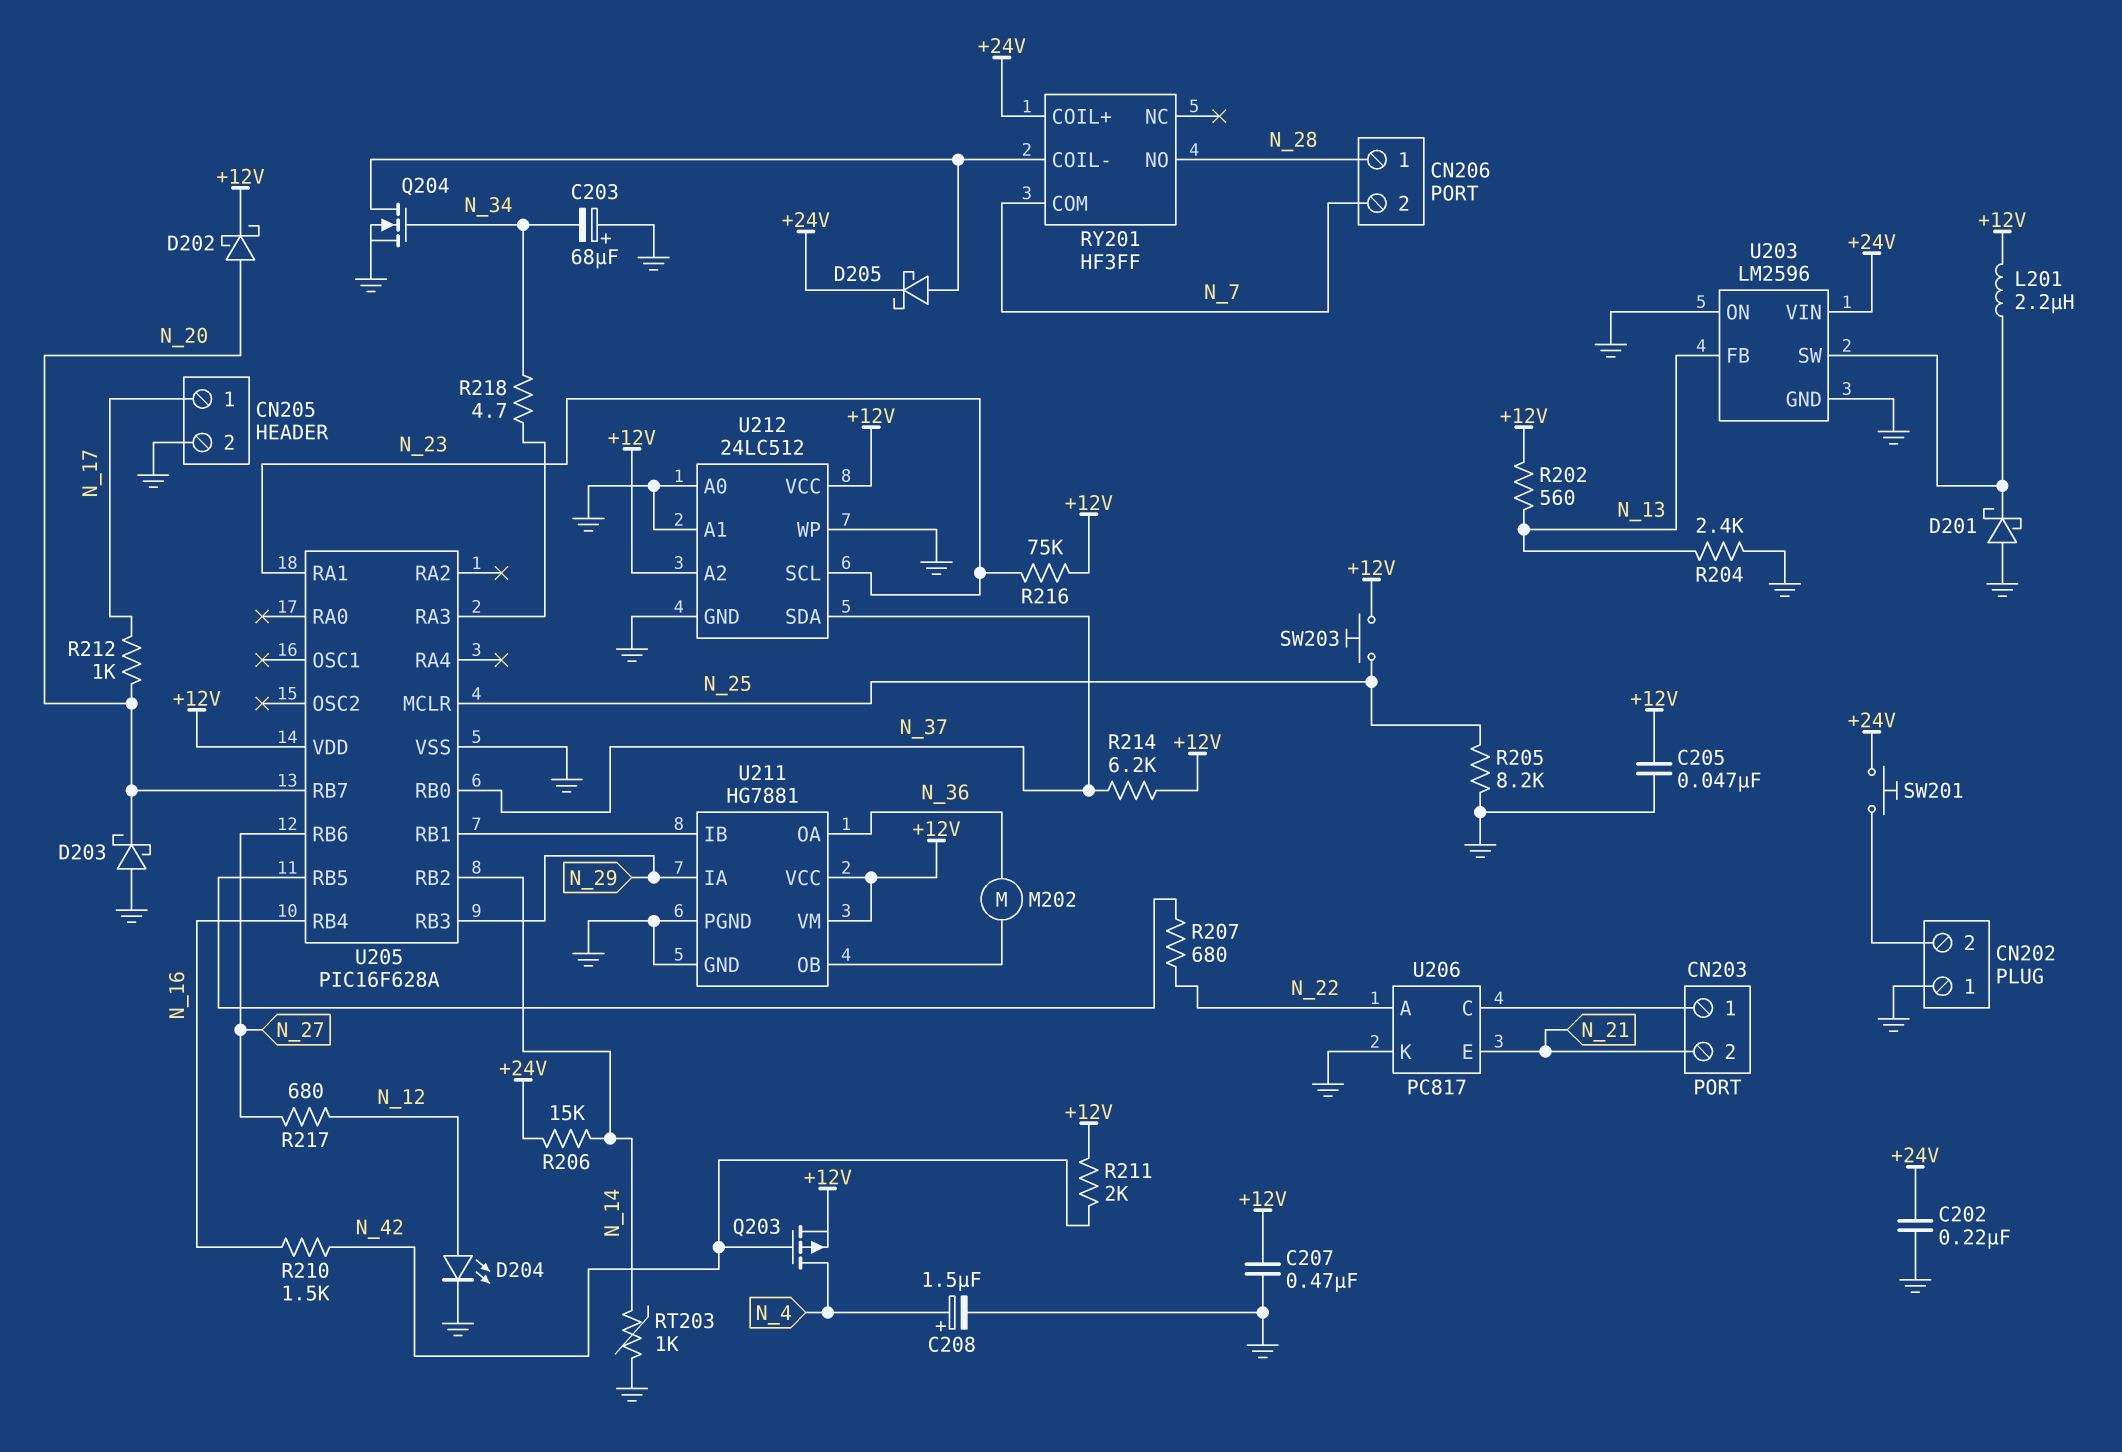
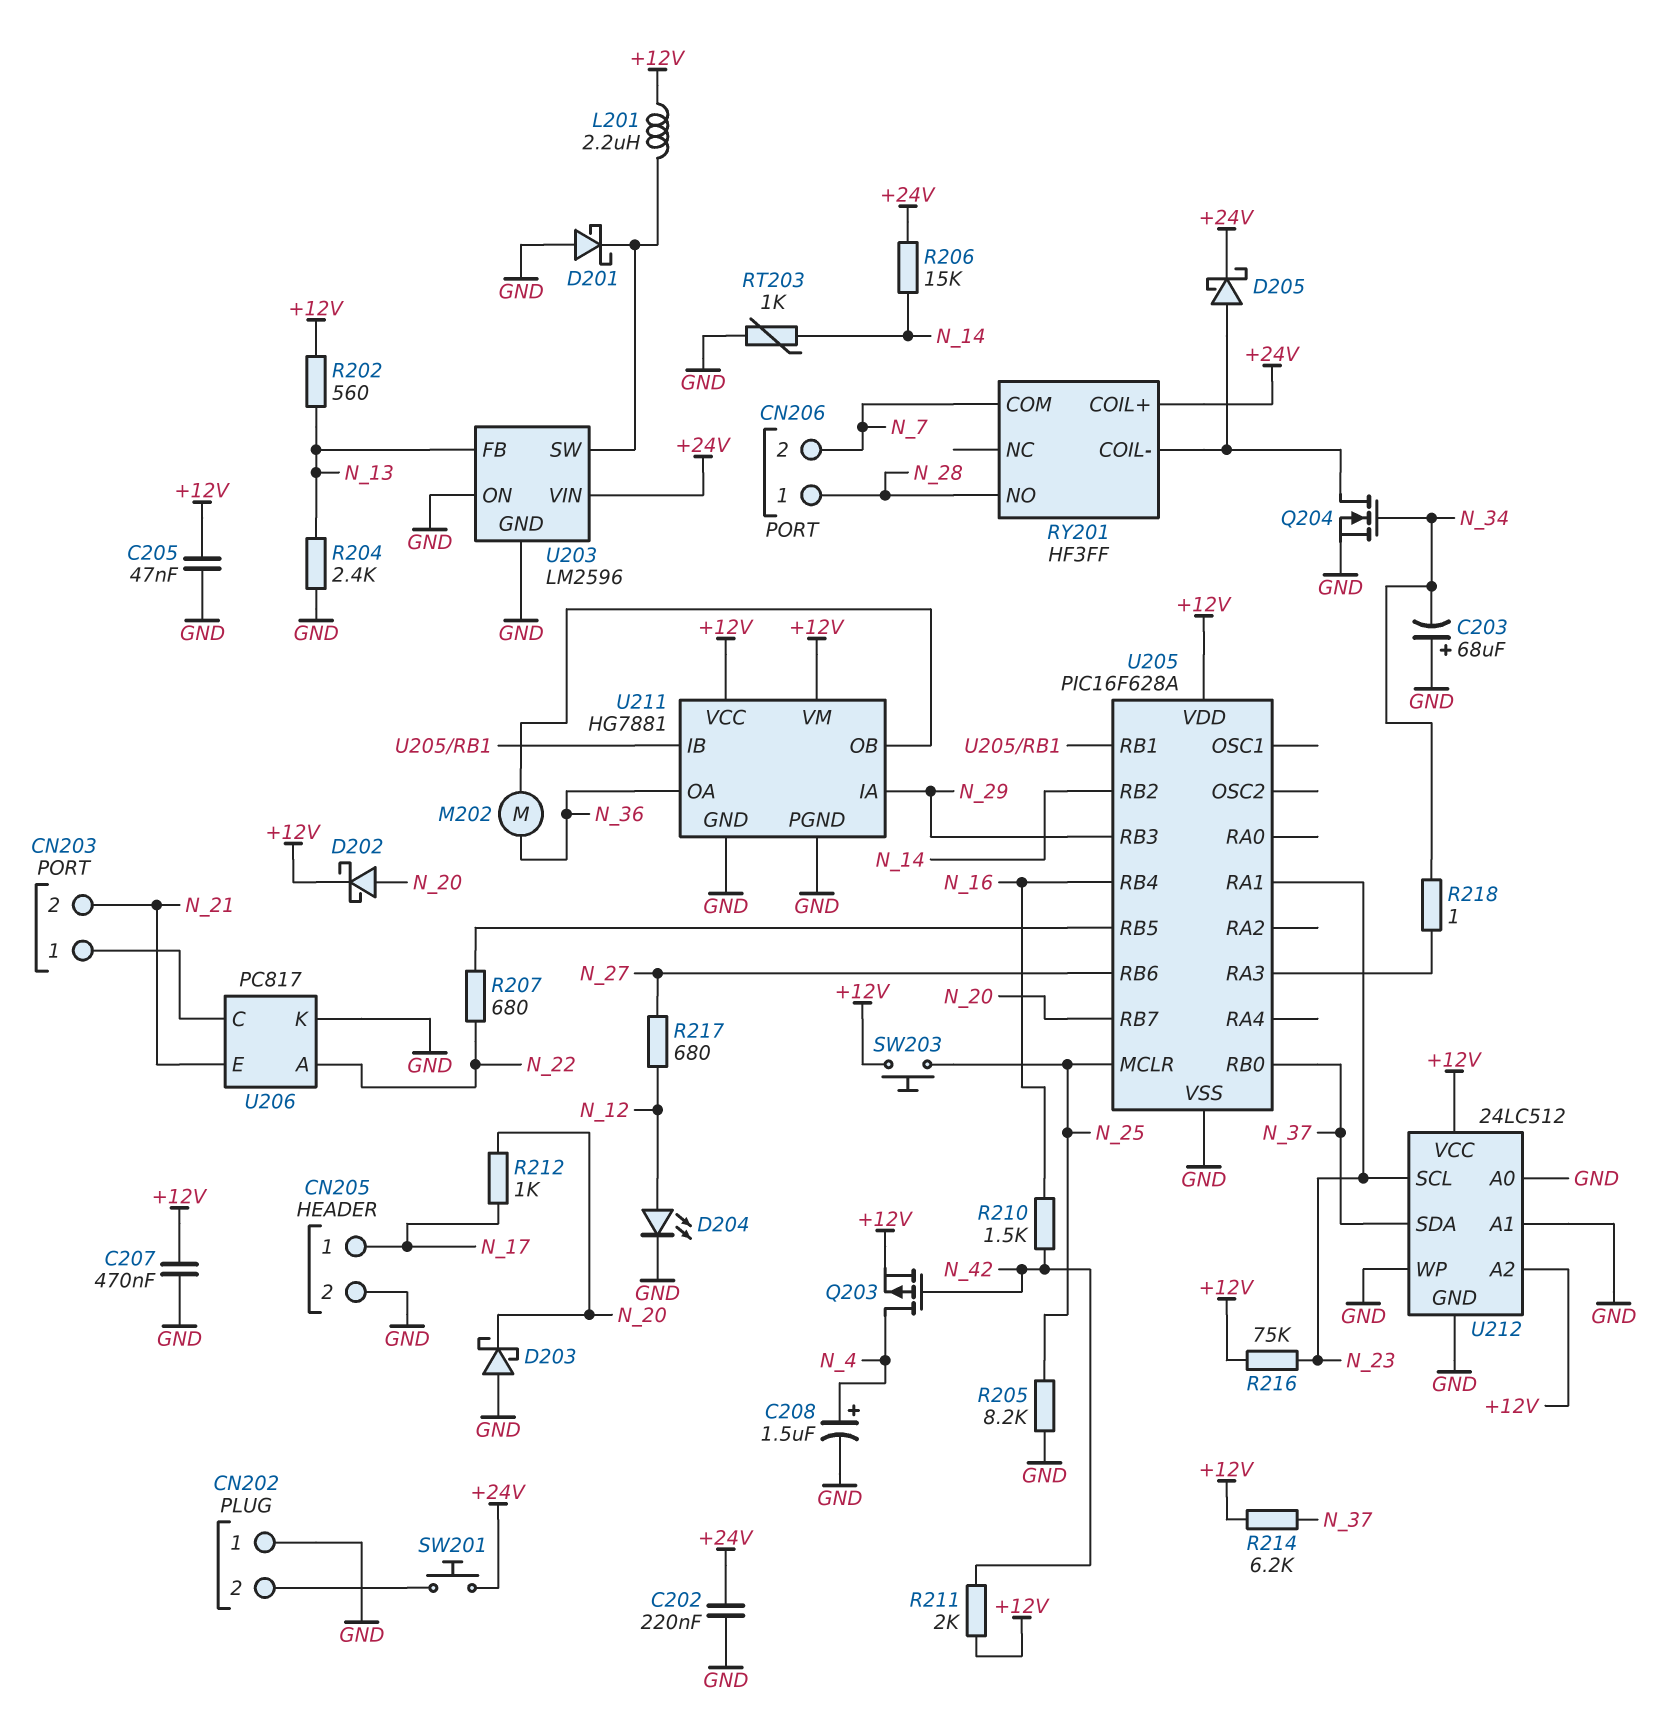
R218: 4.7 (N_34, U205/RA3) -> 1 (N_34, U205/RA3)

